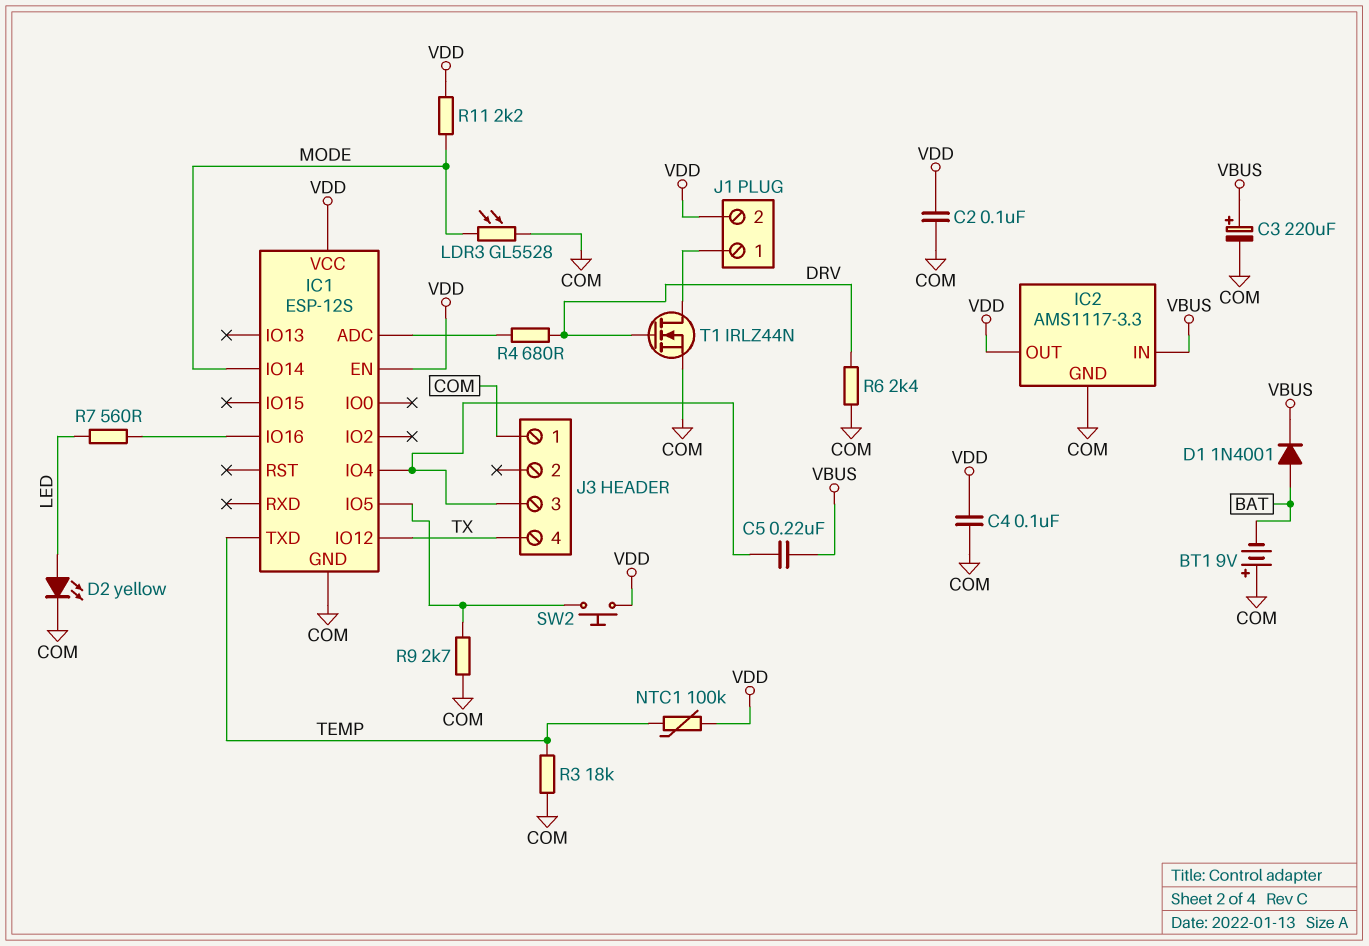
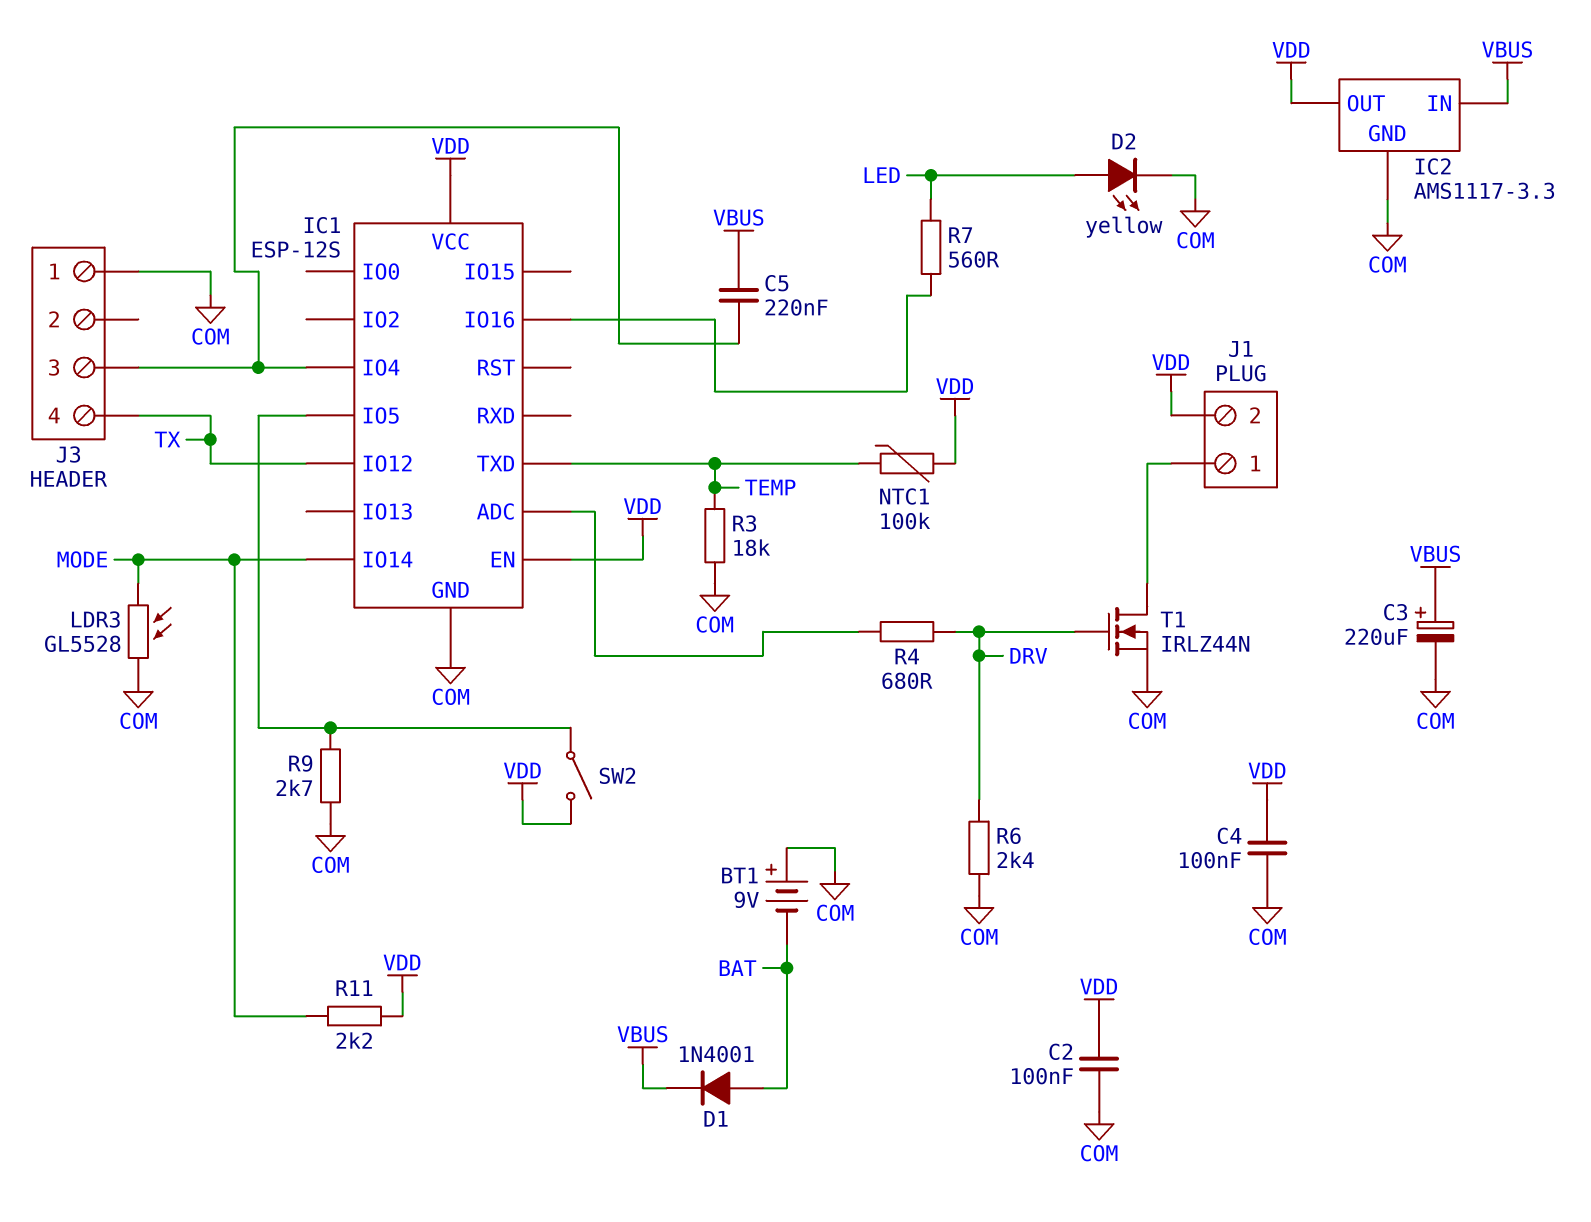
SW2: button (IC1/IO5, VDD) -> switch (IC1/IO5, VDD)

